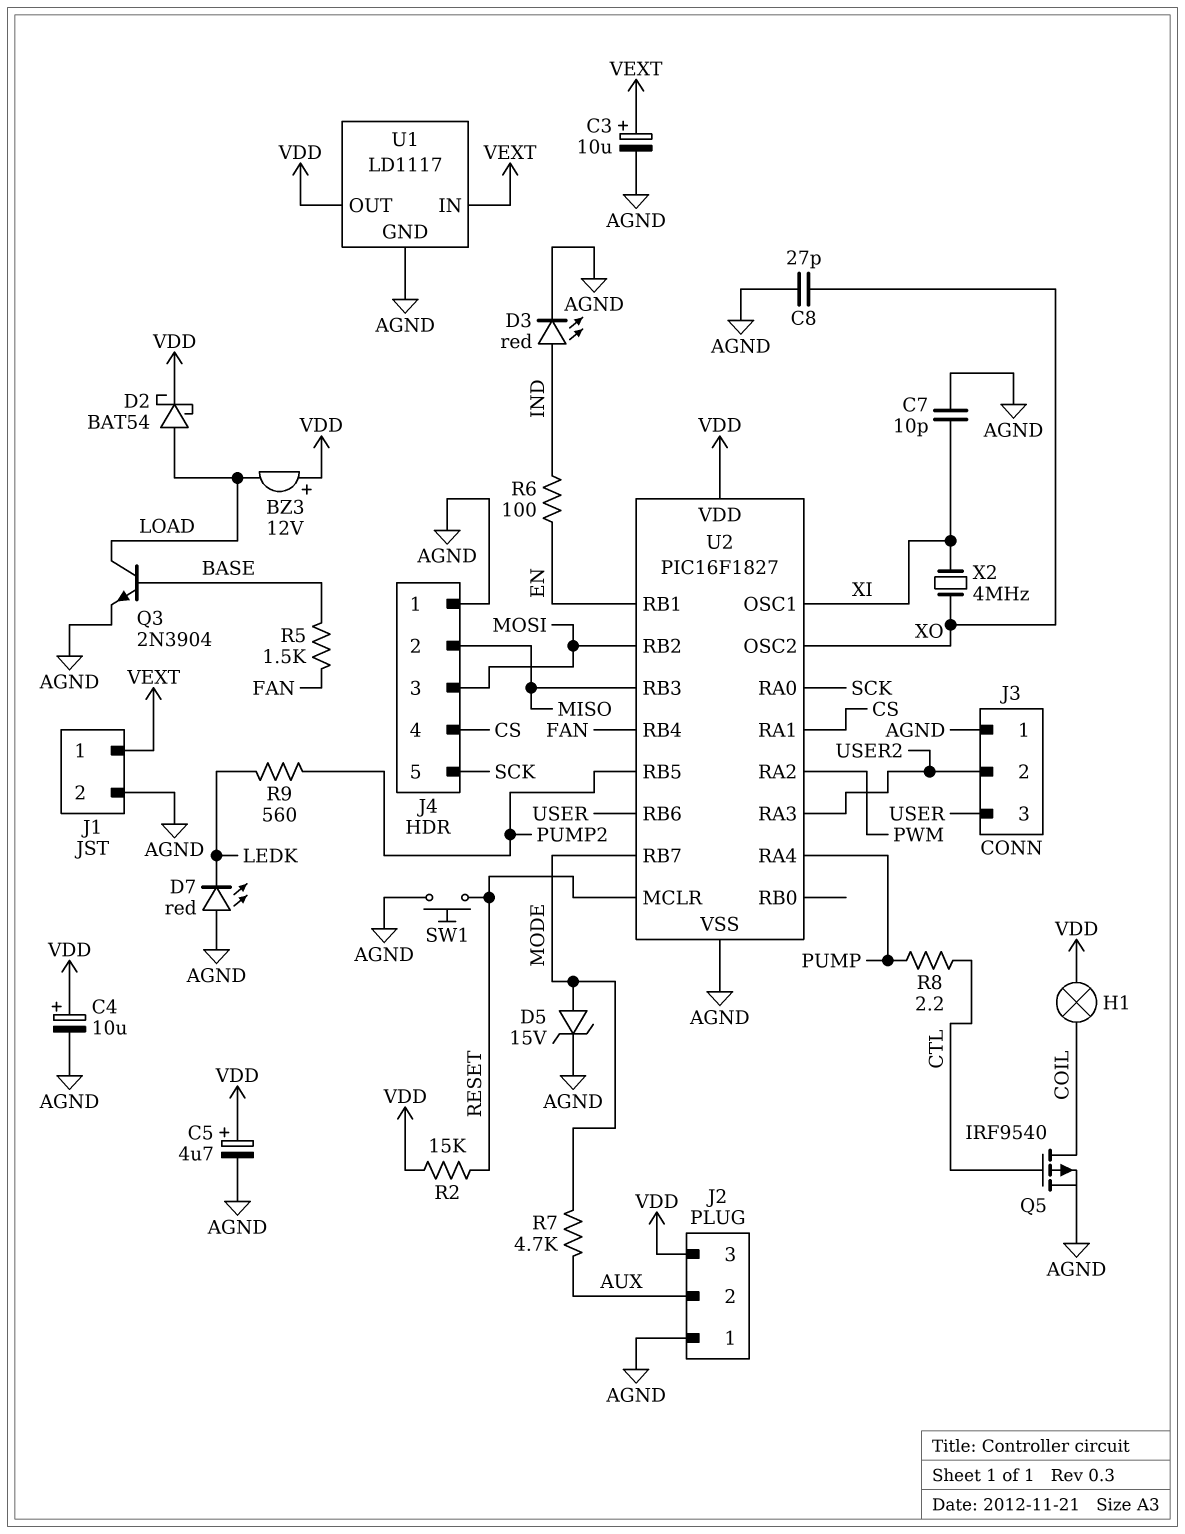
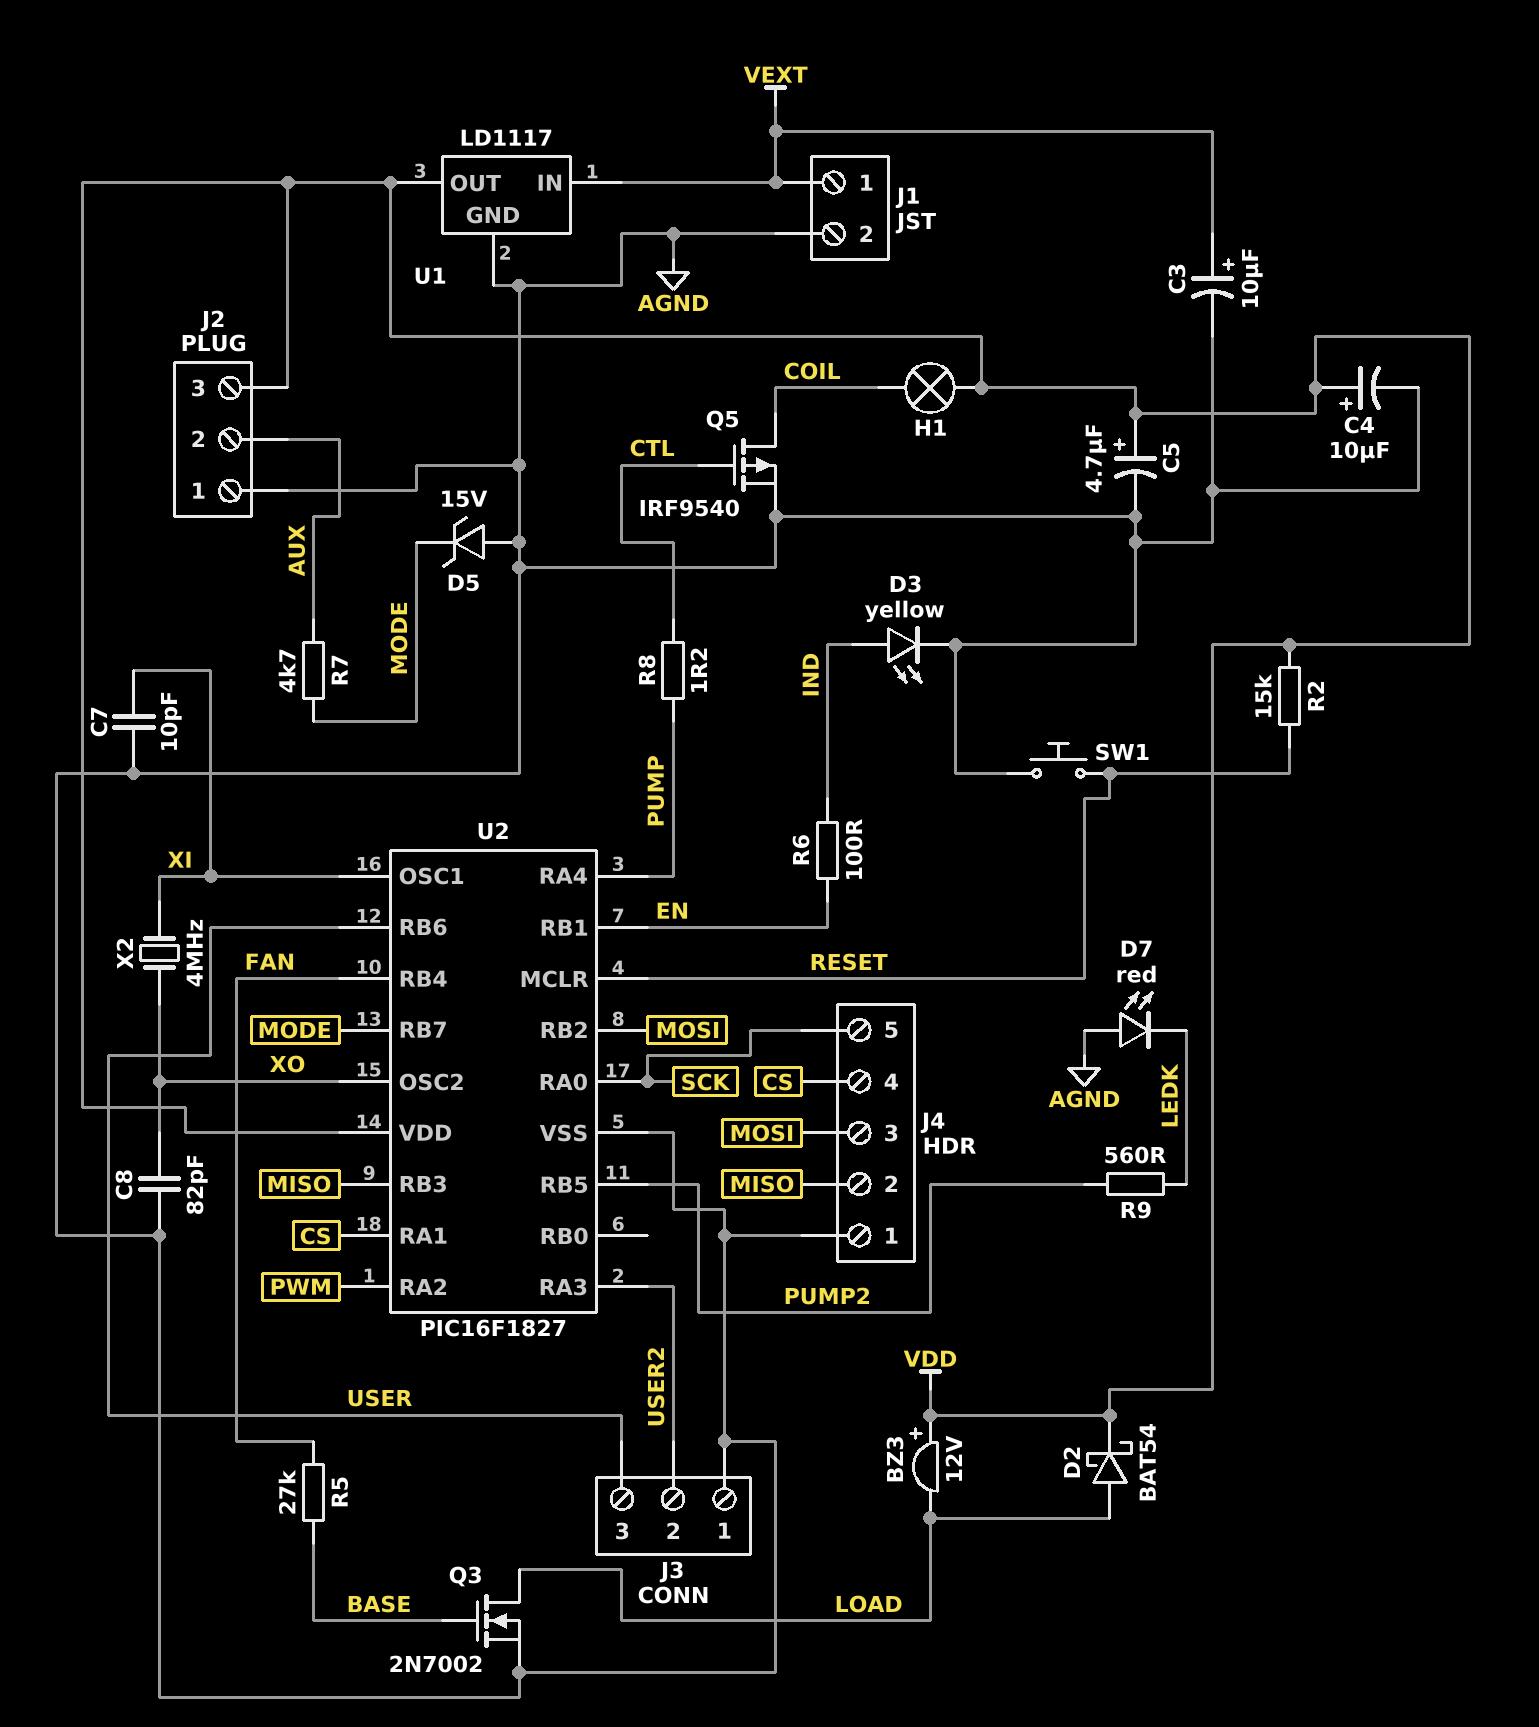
C8: 27pF (AGND, XO) -> 82pF (AGND, XO)
D3: LED red (A IND, K AGND) -> LED yellow (A IND, K AGND)
D5: zener 15V (A MODE, K AGND) -> zener 15V (A AGND, K MODE)
Q3: NPN 2N3904 (B BASE, C LOAD, E AGND) -> NMOS 2N7002 (G BASE, D LOAD, S AGND)
R5: 1.5k (BASE, FAN) -> 27k (BASE, FAN)
R8: 2.2 (CTL, PUMP) -> 1.2 (CTL, PUMP)

